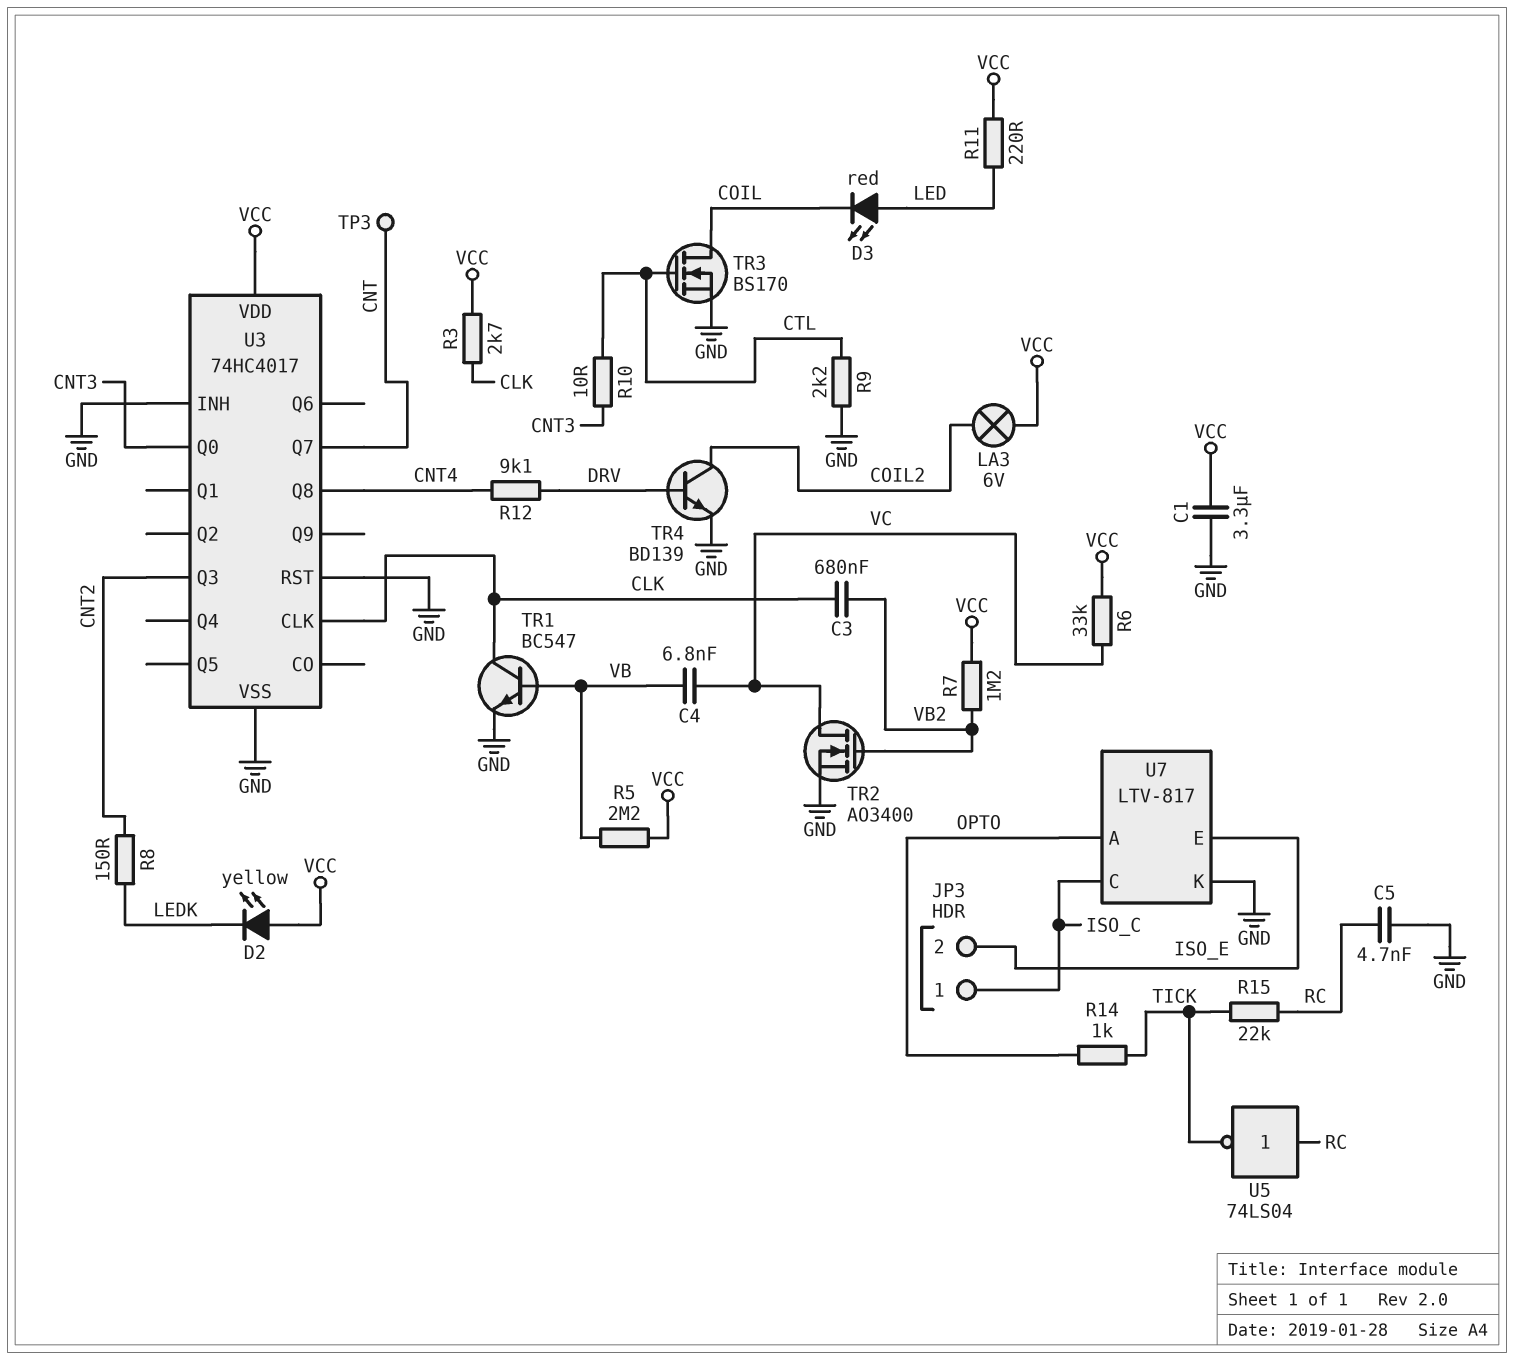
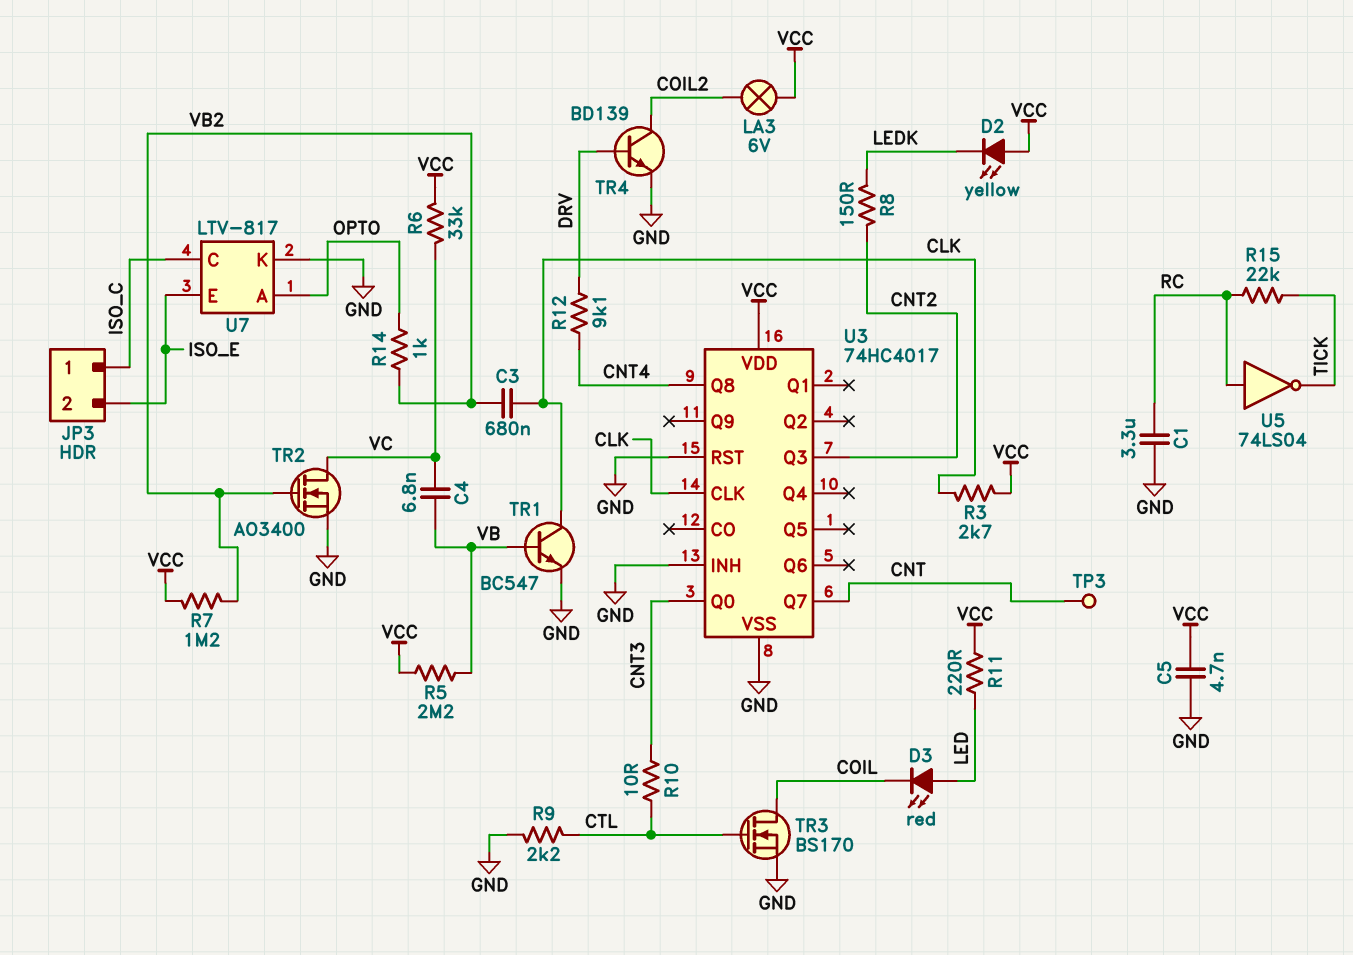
C1: 3.3uF (GND, VCC) -> 3.3uF (GND, RC)
C5: 4.7nF (GND, RC) -> 4.7nF (GND, VCC)
R14: 1k (OPTO, TICK) -> 1k (OPTO, VB2)

